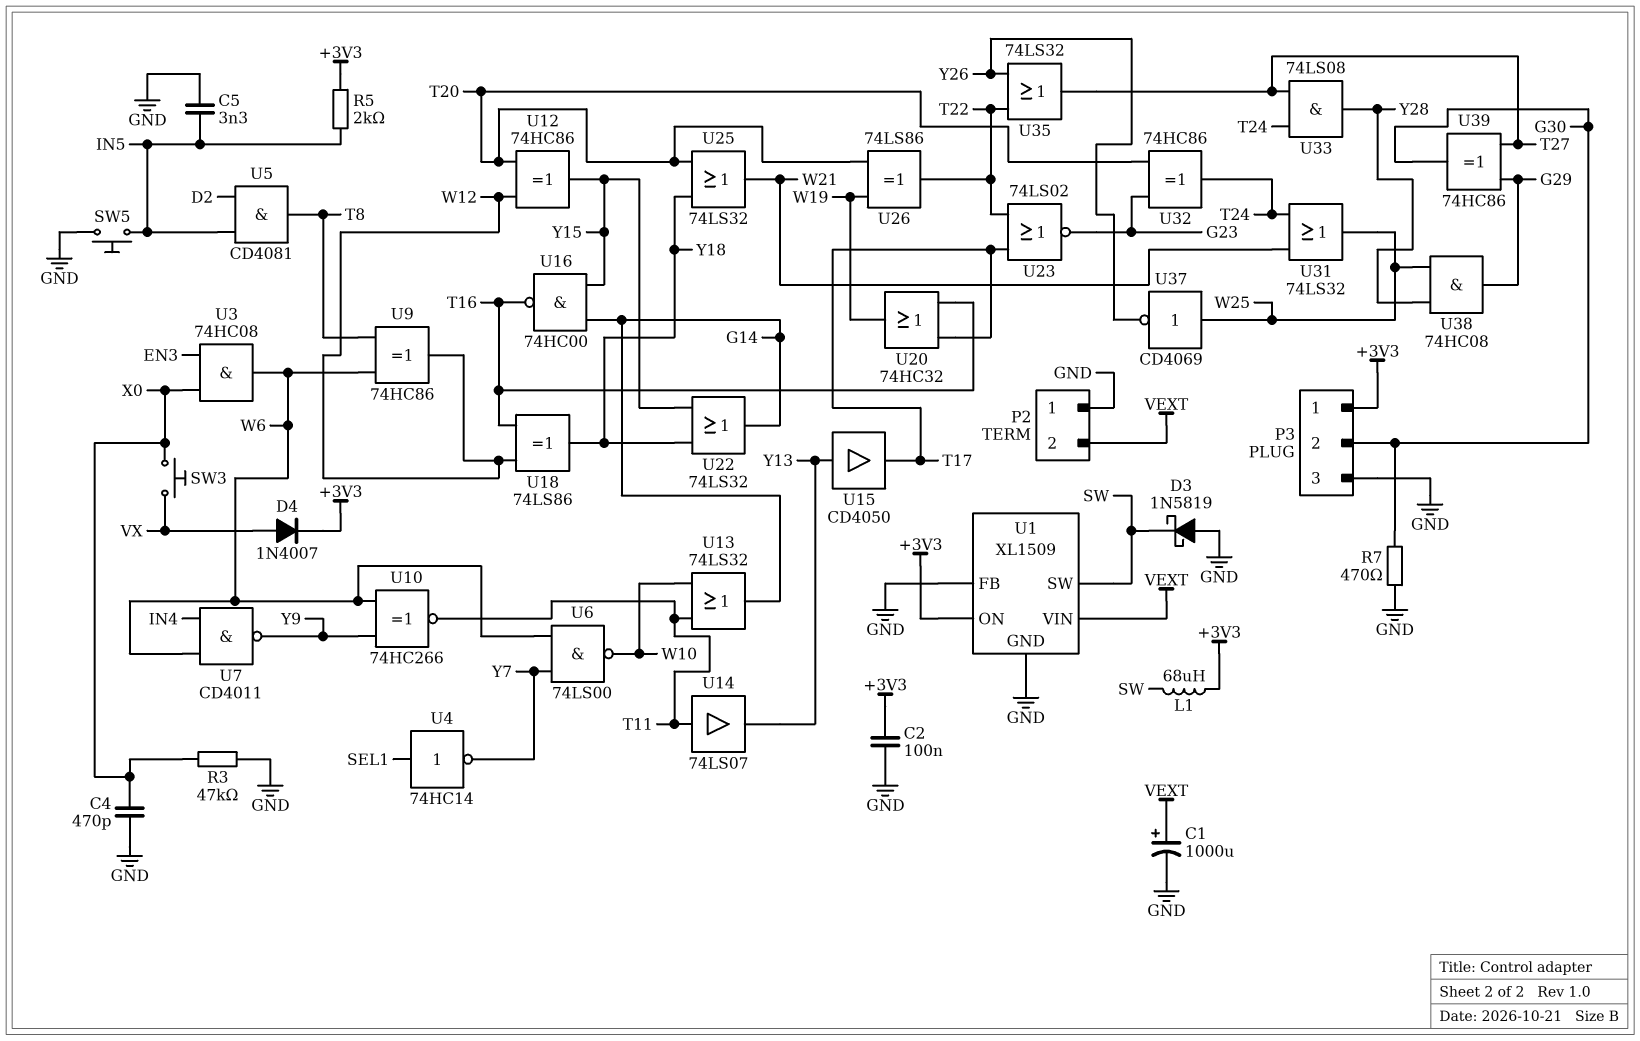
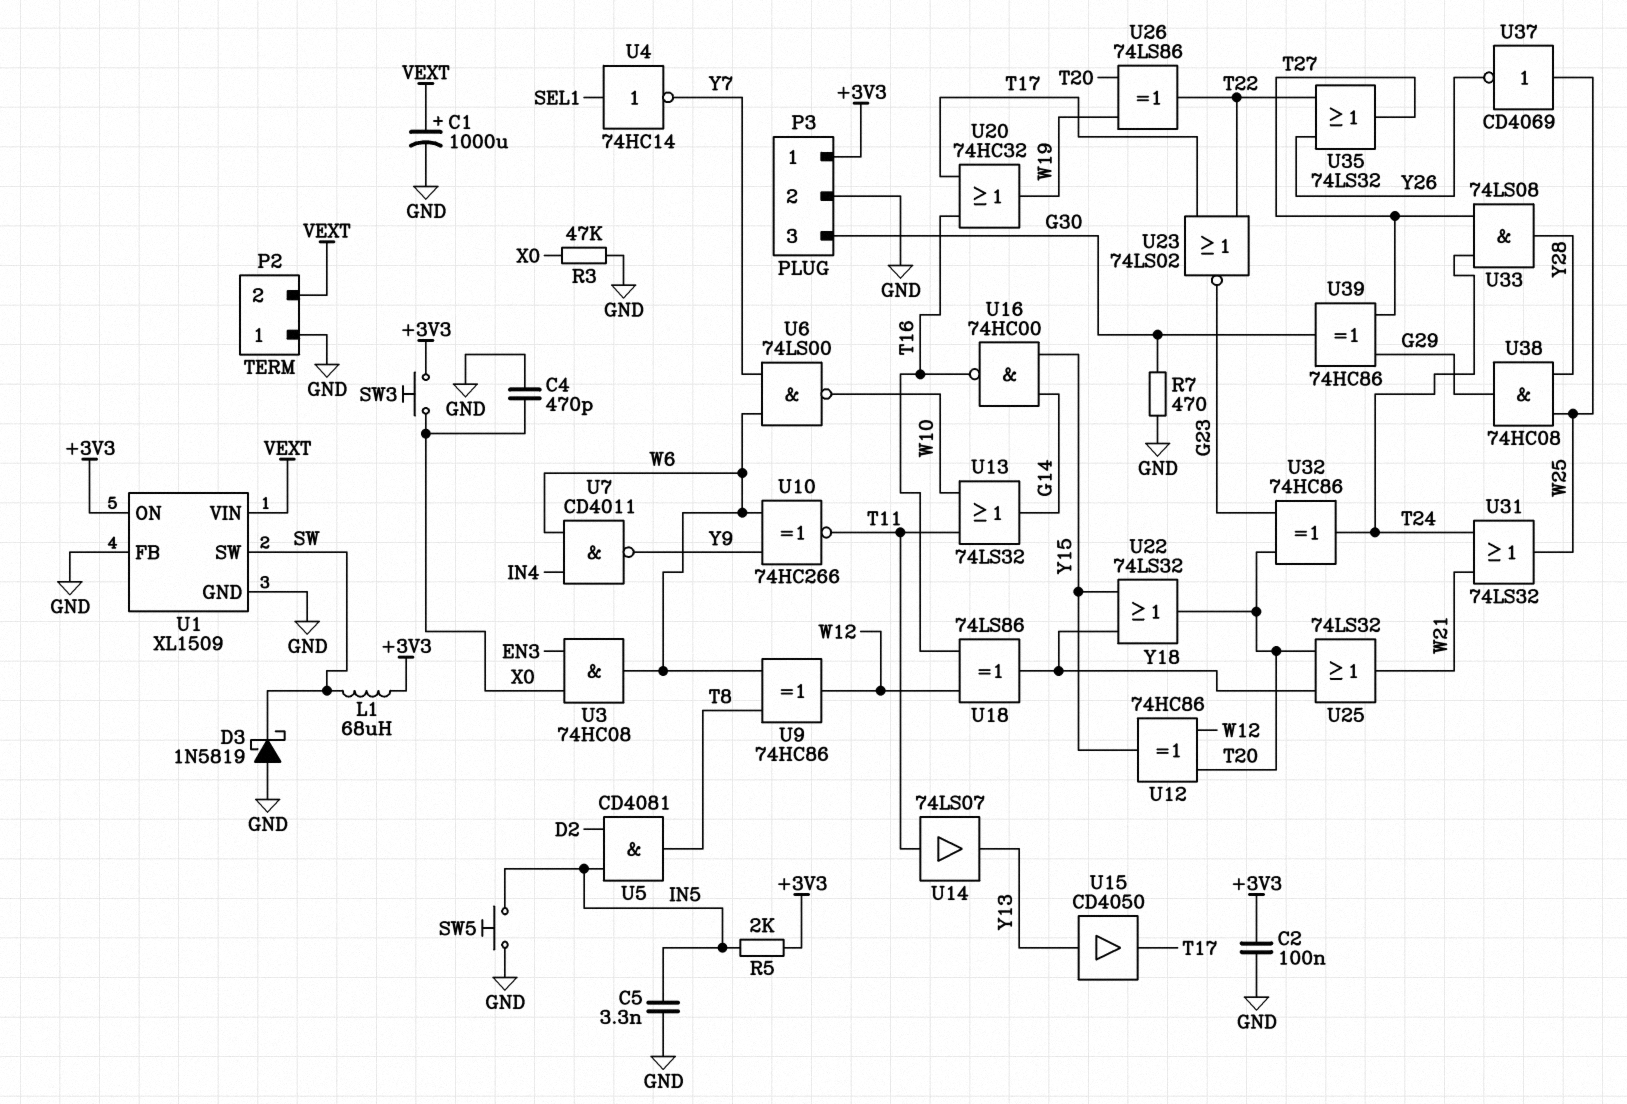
D4: diode 1N4007 (A VX, K +3V3) -> none
P3 pin 2: G30 -> GND
P3 pin 3: GND -> G30
SW3: button (VX, X0) -> button (+3V3, X0)
U22: OR 74LS32 (in Y15, in Y18, out G14) -> OR 74LS32 (in Y15, in Y18, out T20)

